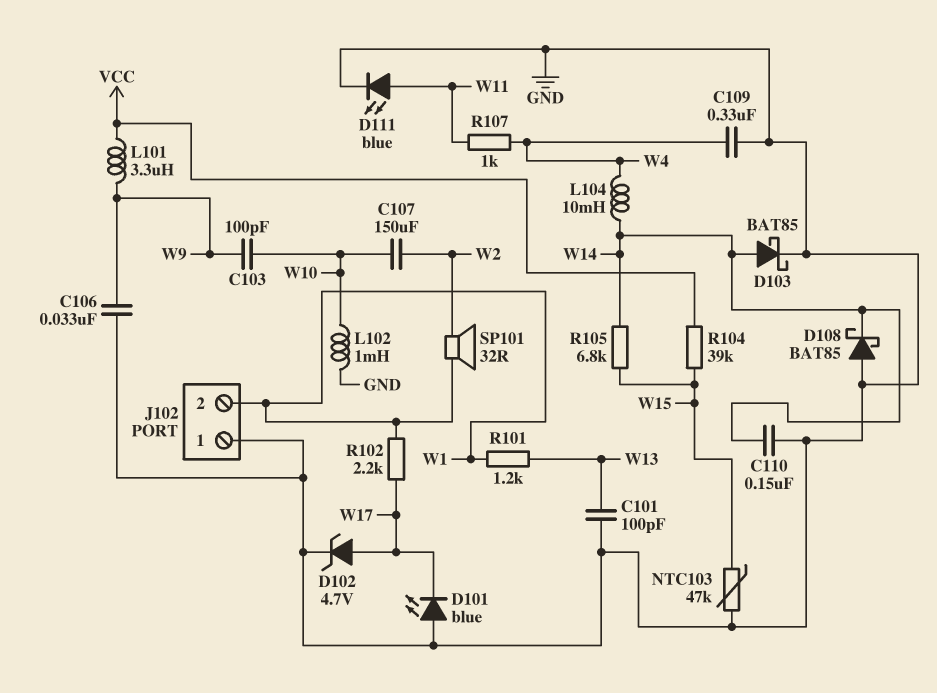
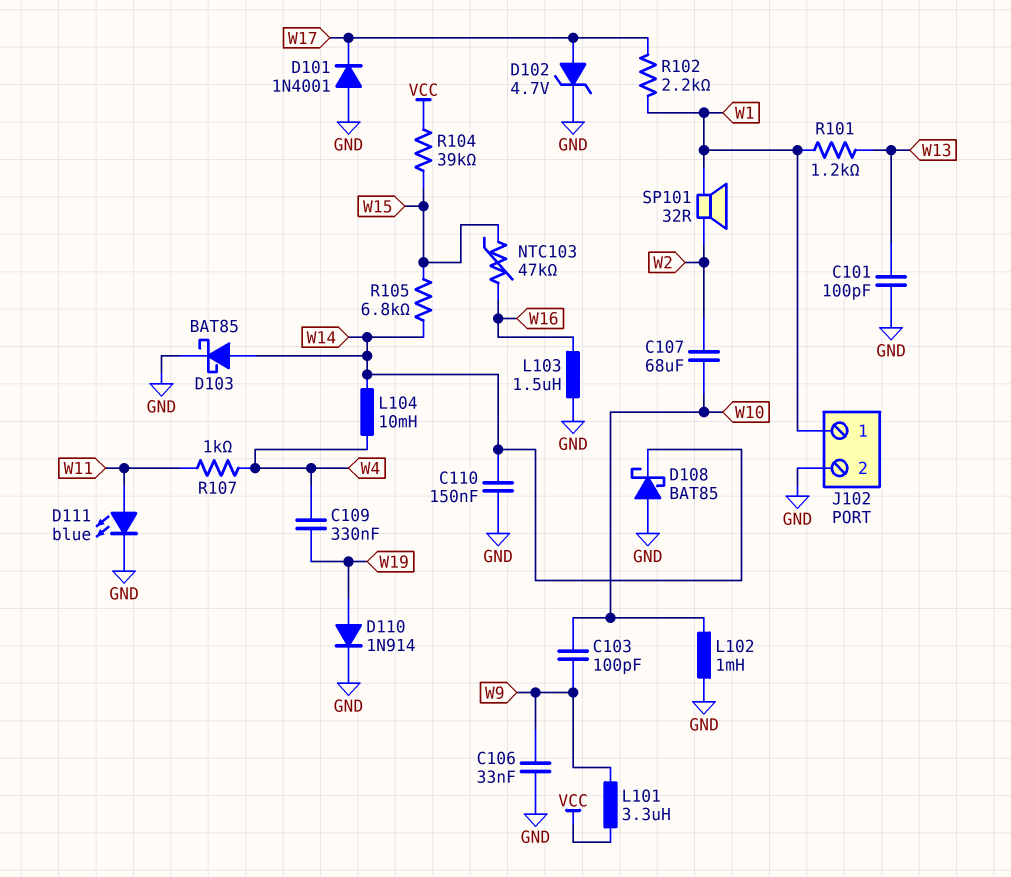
C107: 150uF (W2, W10) -> 68uF (W2, W10)
C109: 330nF (GND, W4) -> 330nF (W4, W19)
D101: LED blue (A GND, K W17) -> diode 1N4001 (A GND, K W17)
D110: none -> diode 1N914 (A W19, K GND)
J102 pin 1: GND -> W1
J102 pin 2: W1 -> GND
L103: none -> 1.5uH (GND, W16)
NTC103: 47k (GND, W15) -> 47k (W15, W16)

